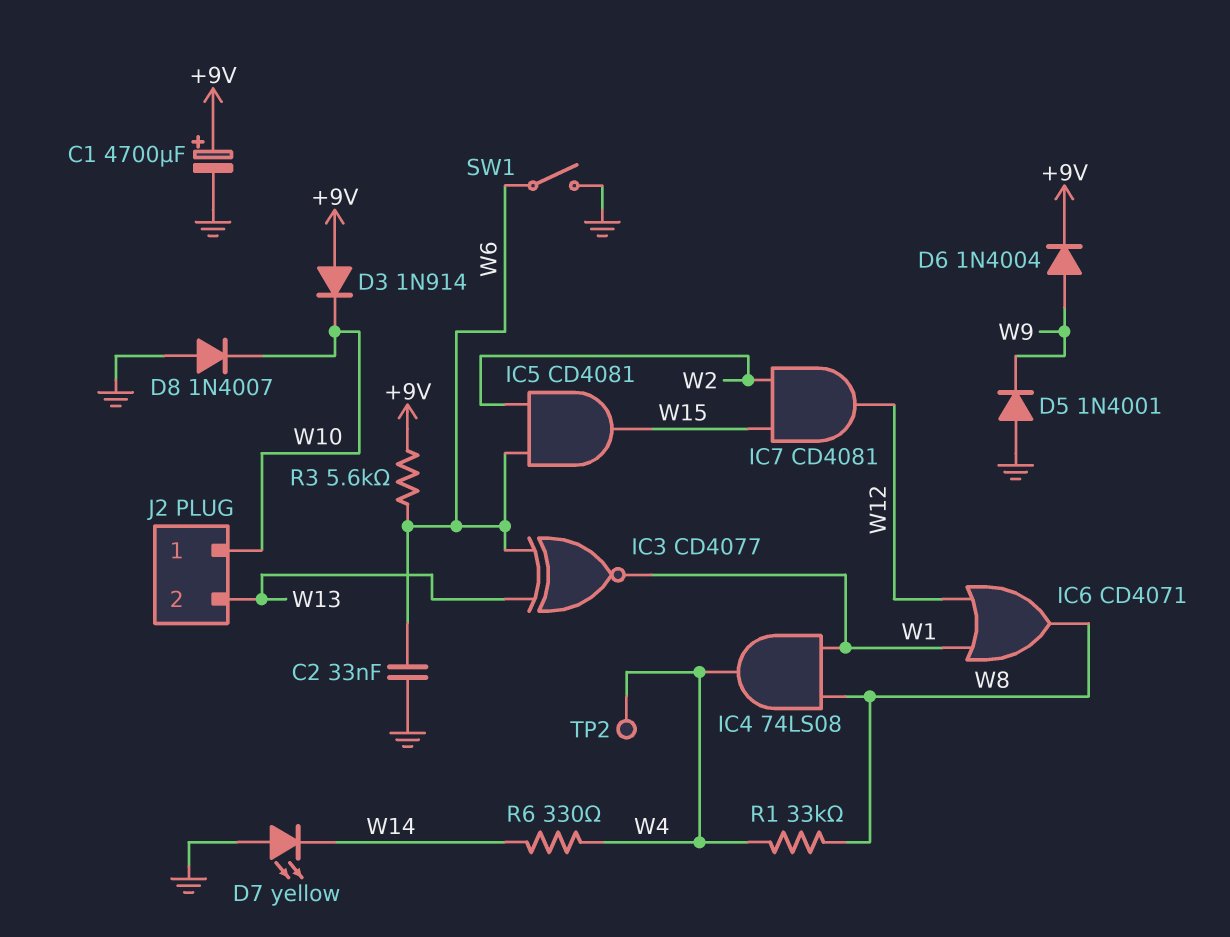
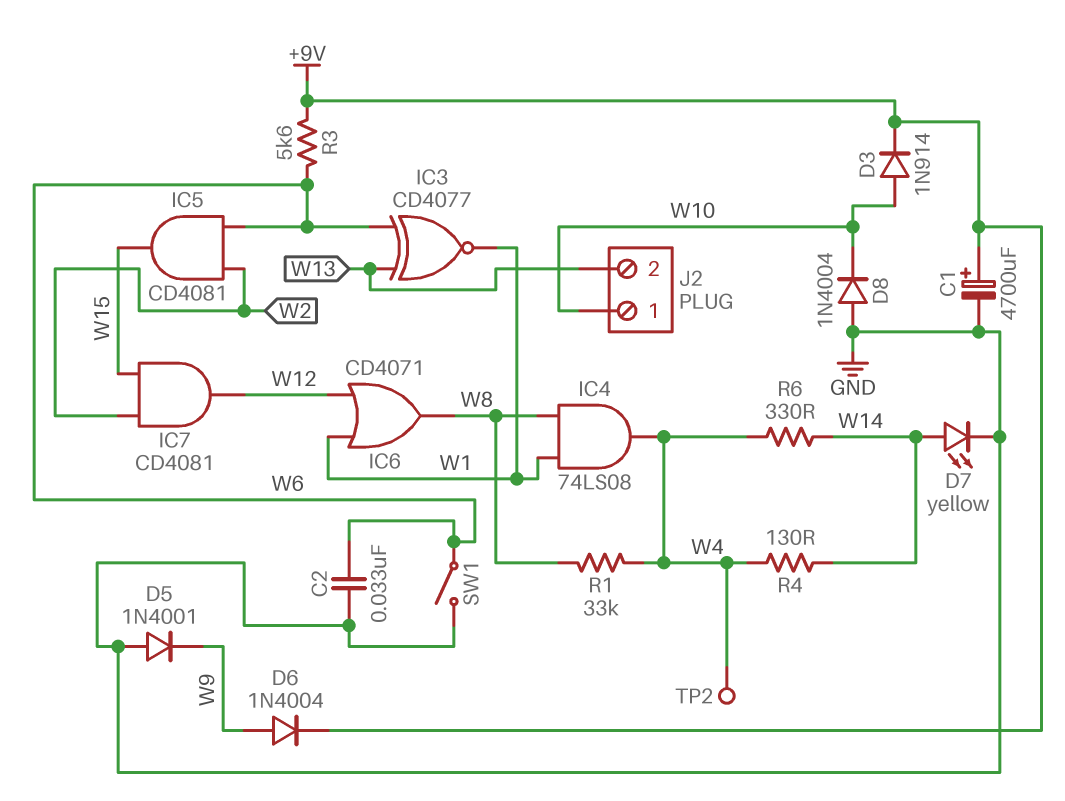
D3: diode 1N914 (A +9V, K W10) -> diode 1N914 (A W10, K +9V)
D7: LED yellow (A GND, K W14) -> LED yellow (A W14, K GND)
D8: diode 1N4007 (A GND, K W10) -> diode 1N4004 (A GND, K W10)
R4: none -> 130 (W4, W14)

